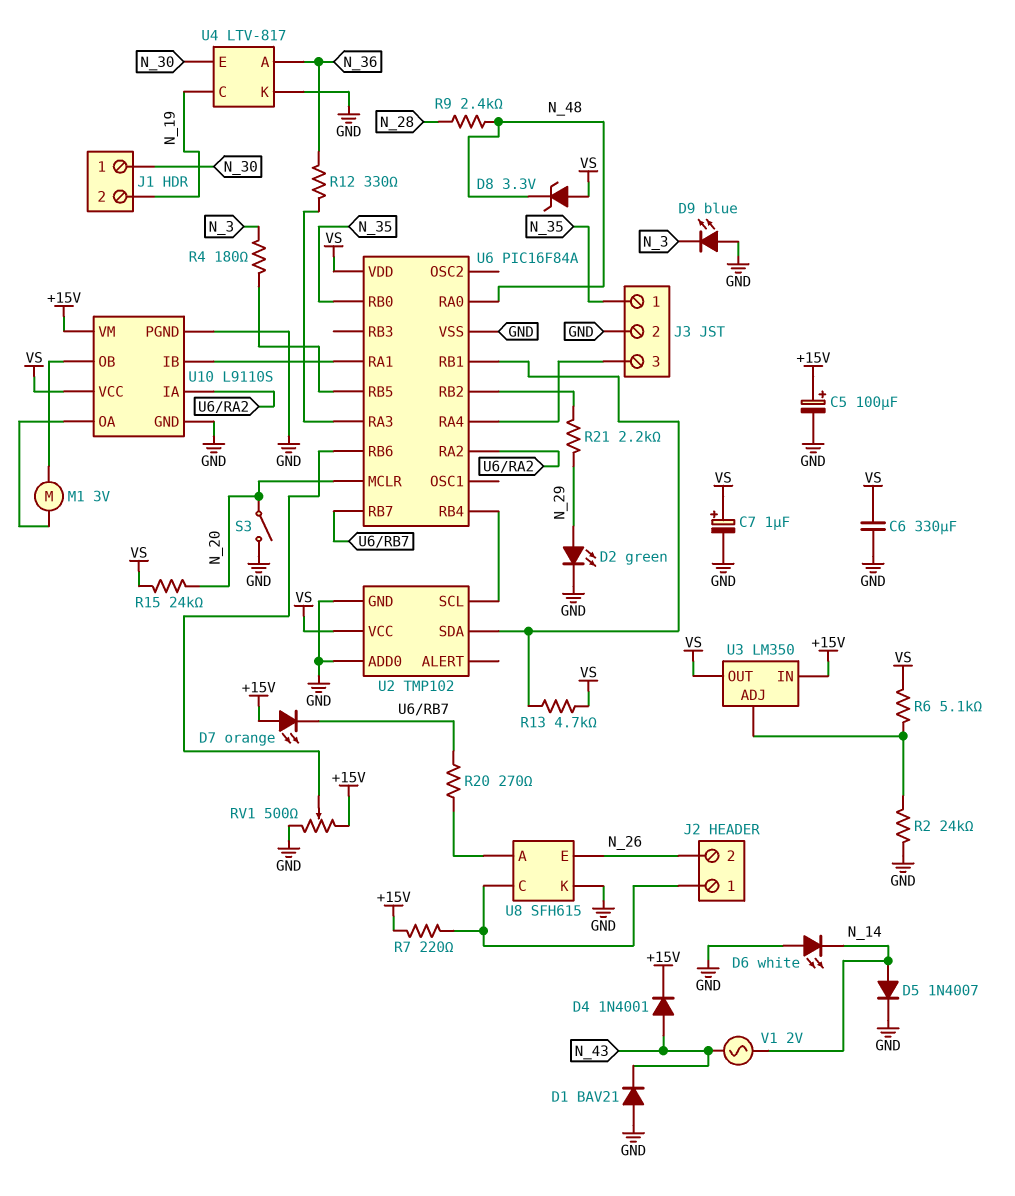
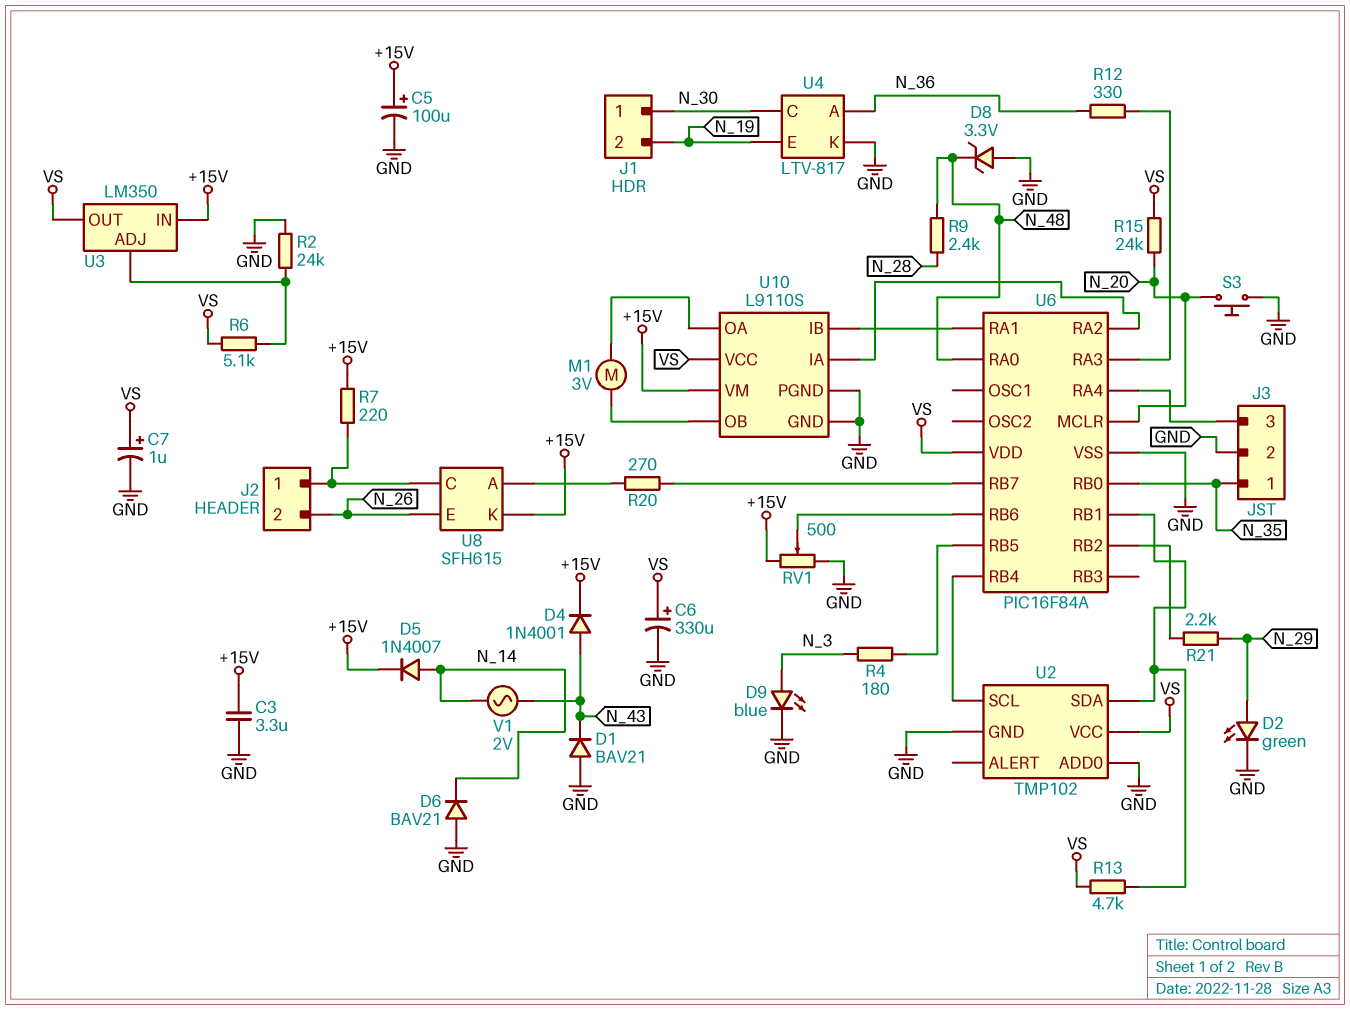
C3: none -> 3.3uF (+15V, GND)
C6: 330uF (GND, VS) -> 330uF (plus VS, minus GND)
D5: diode 1N4007 (A N_14, K GND) -> diode 1N4007 (A N_14, K +15V)
D6: LED white (A GND, K N_14) -> diode BAV21 (A GND, K N_14)
D7: LED orange (A +15V, K U6/RB7) -> none
D8: zener 3.3V (A VS, K N_48) -> zener 3.3V (A GND, K N_48)
D9: LED blue (A GND, K N_3) -> LED blue (A N_3, K GND)
S3: switch (GND, N_20) -> button (GND, N_20)
U4 pin C: N_19 -> N_30
U4 pin E: N_30 -> N_19
U8 pin K: GND -> +15V

